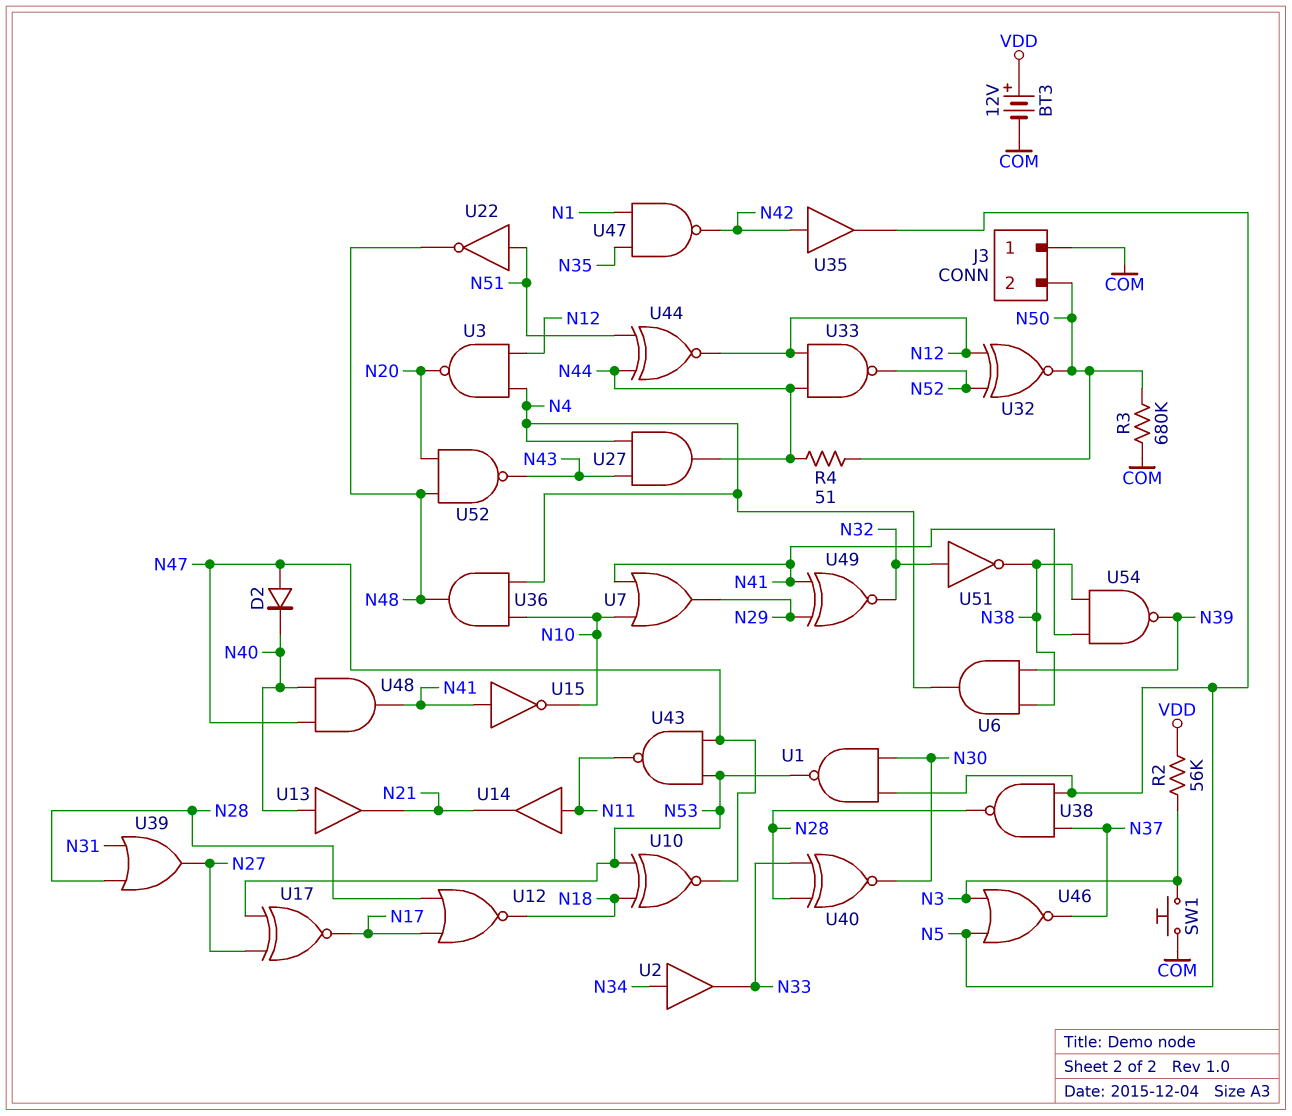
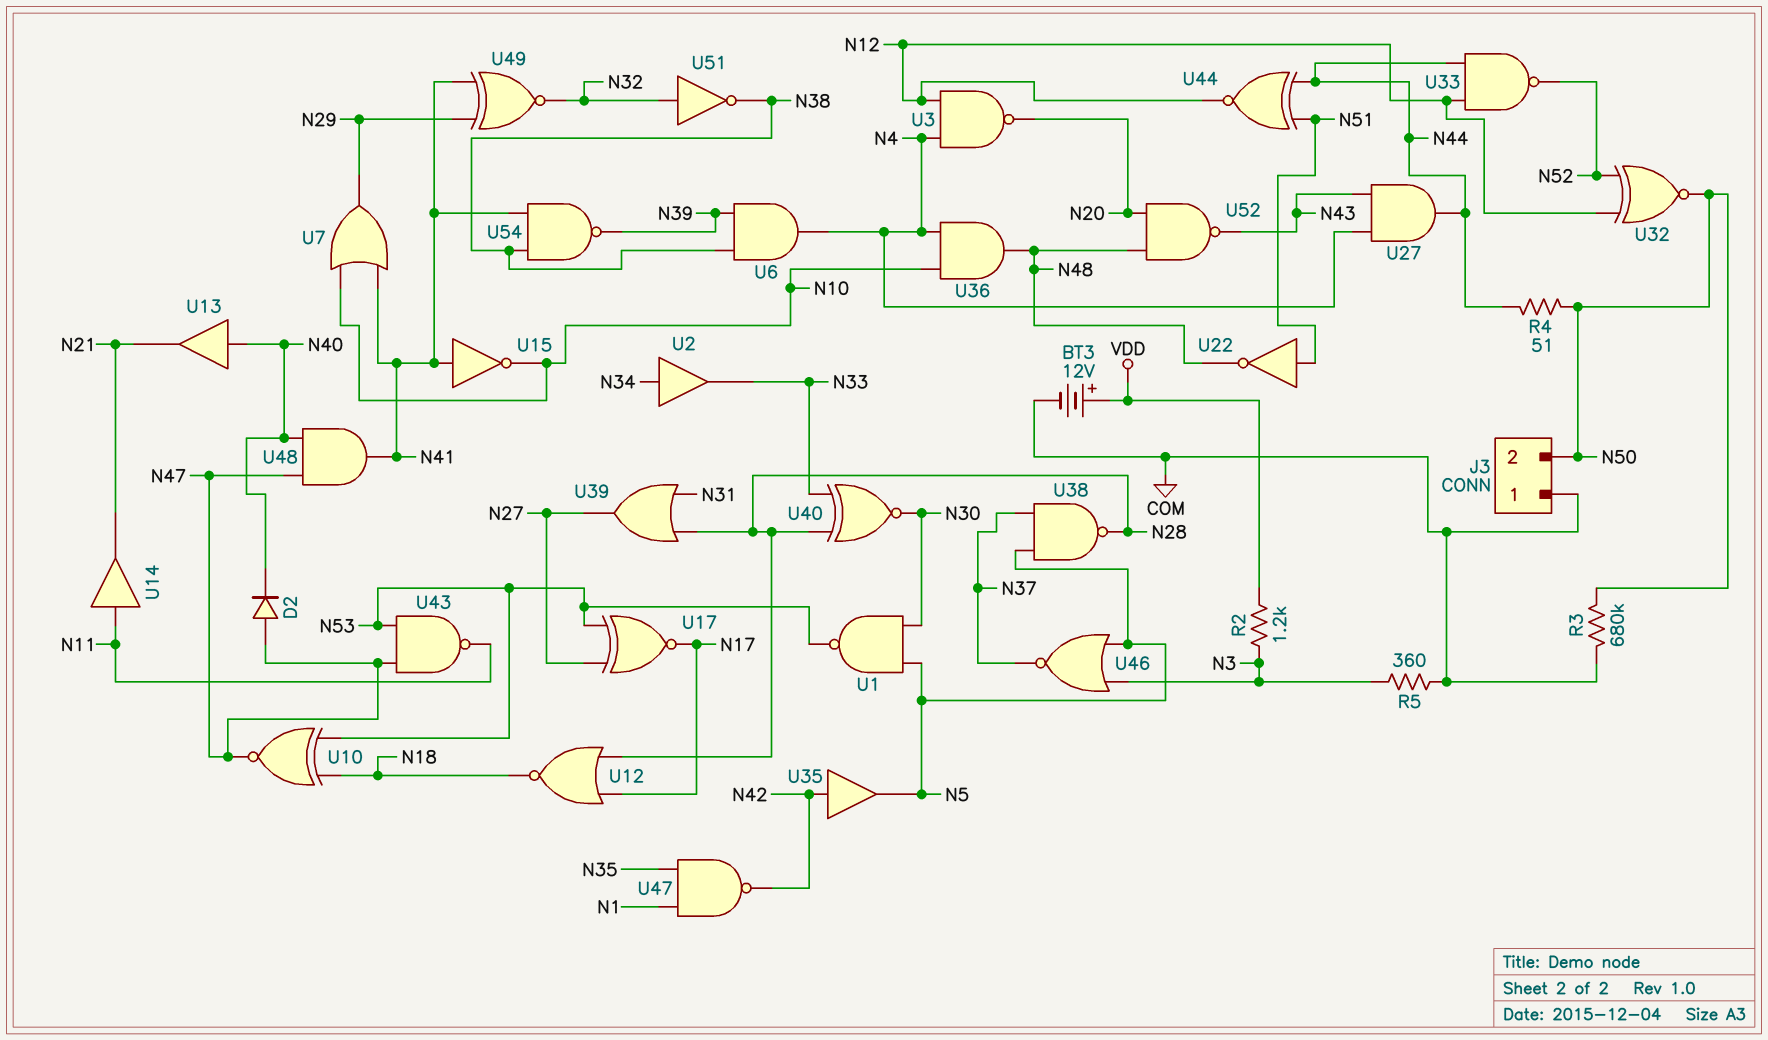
R2: 56k (N3, VDD) -> 1.2k (N3, VDD)
R5: none -> 360 (COM, N3)
SW1: button (COM, N3) -> none

